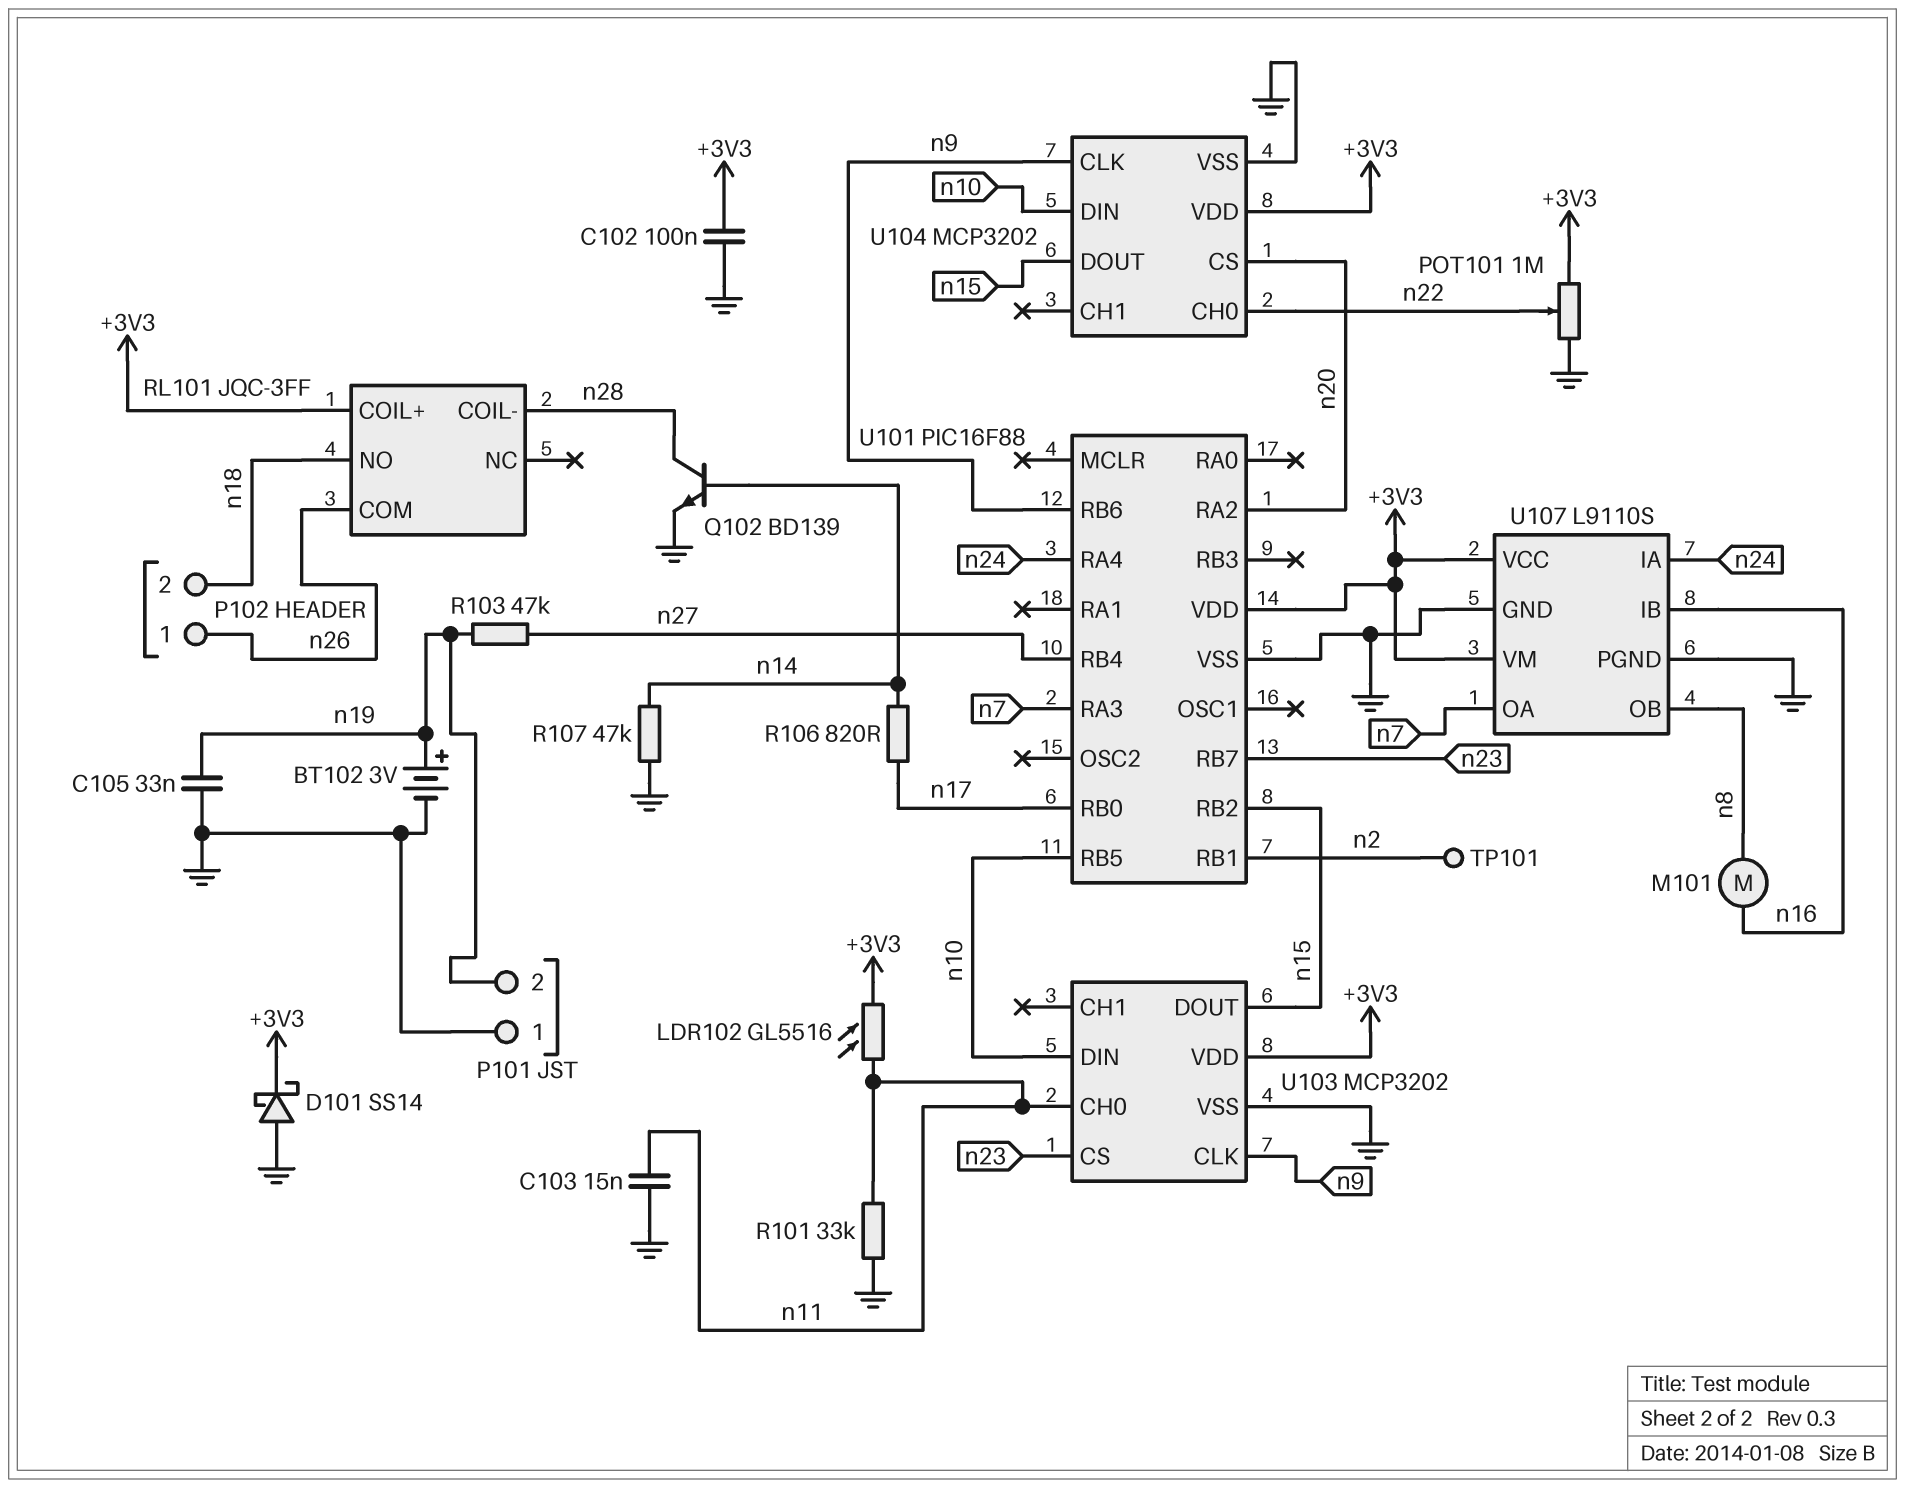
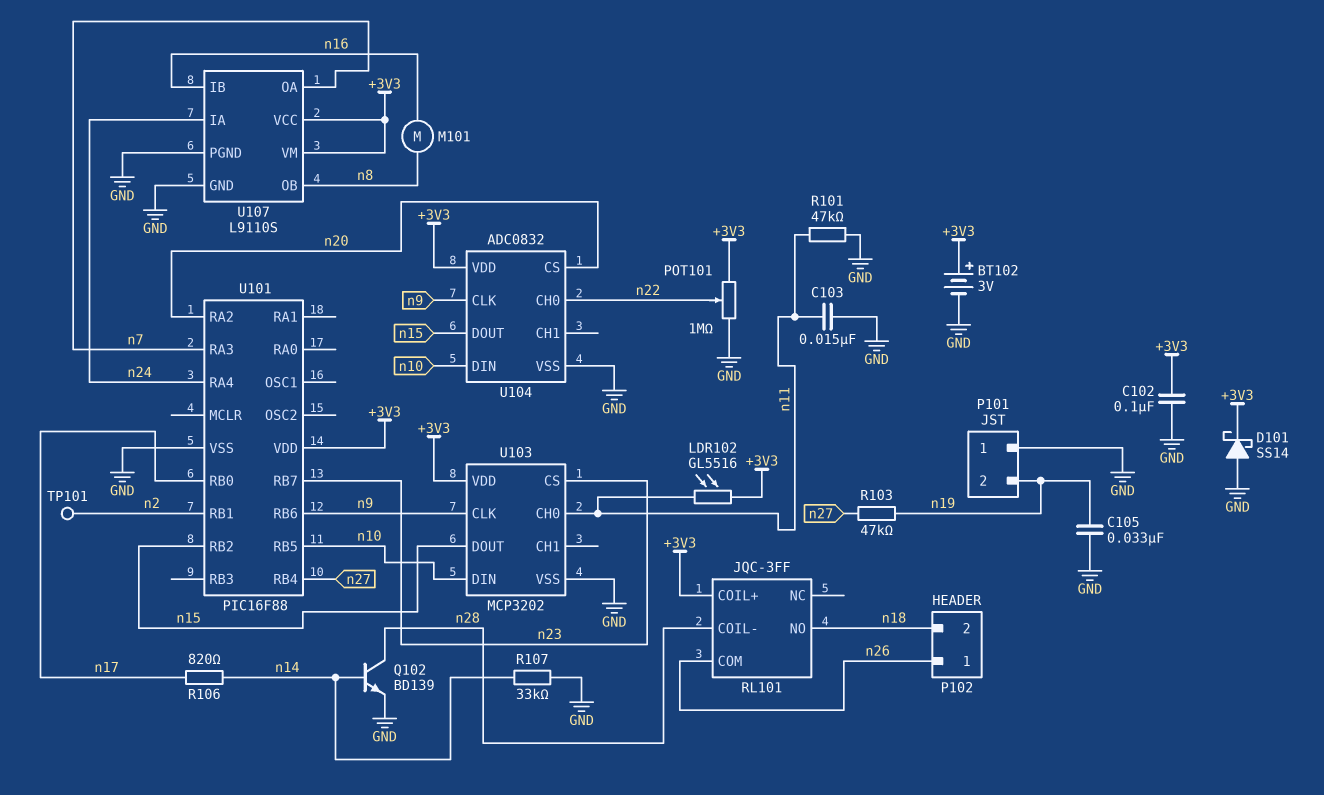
BT102: 3V (plus n19, minus GND) -> 3V (plus +3V3, minus GND)
R101: 33k (GND, n11) -> 47k (GND, n11)
R107: 47k (GND, n14) -> 33k (GND, n14)
U104: MCP3202 -> ADC0832

